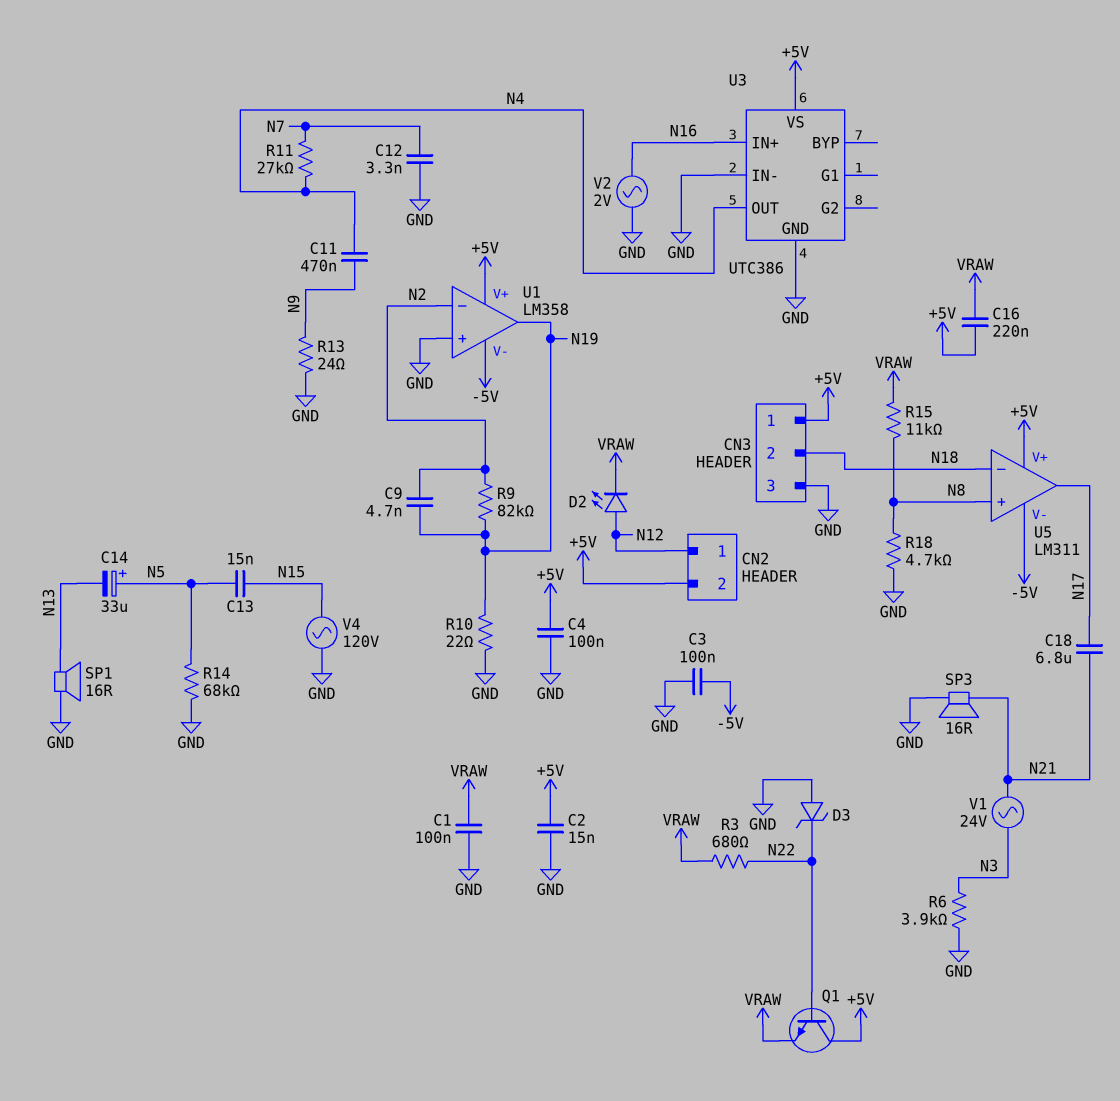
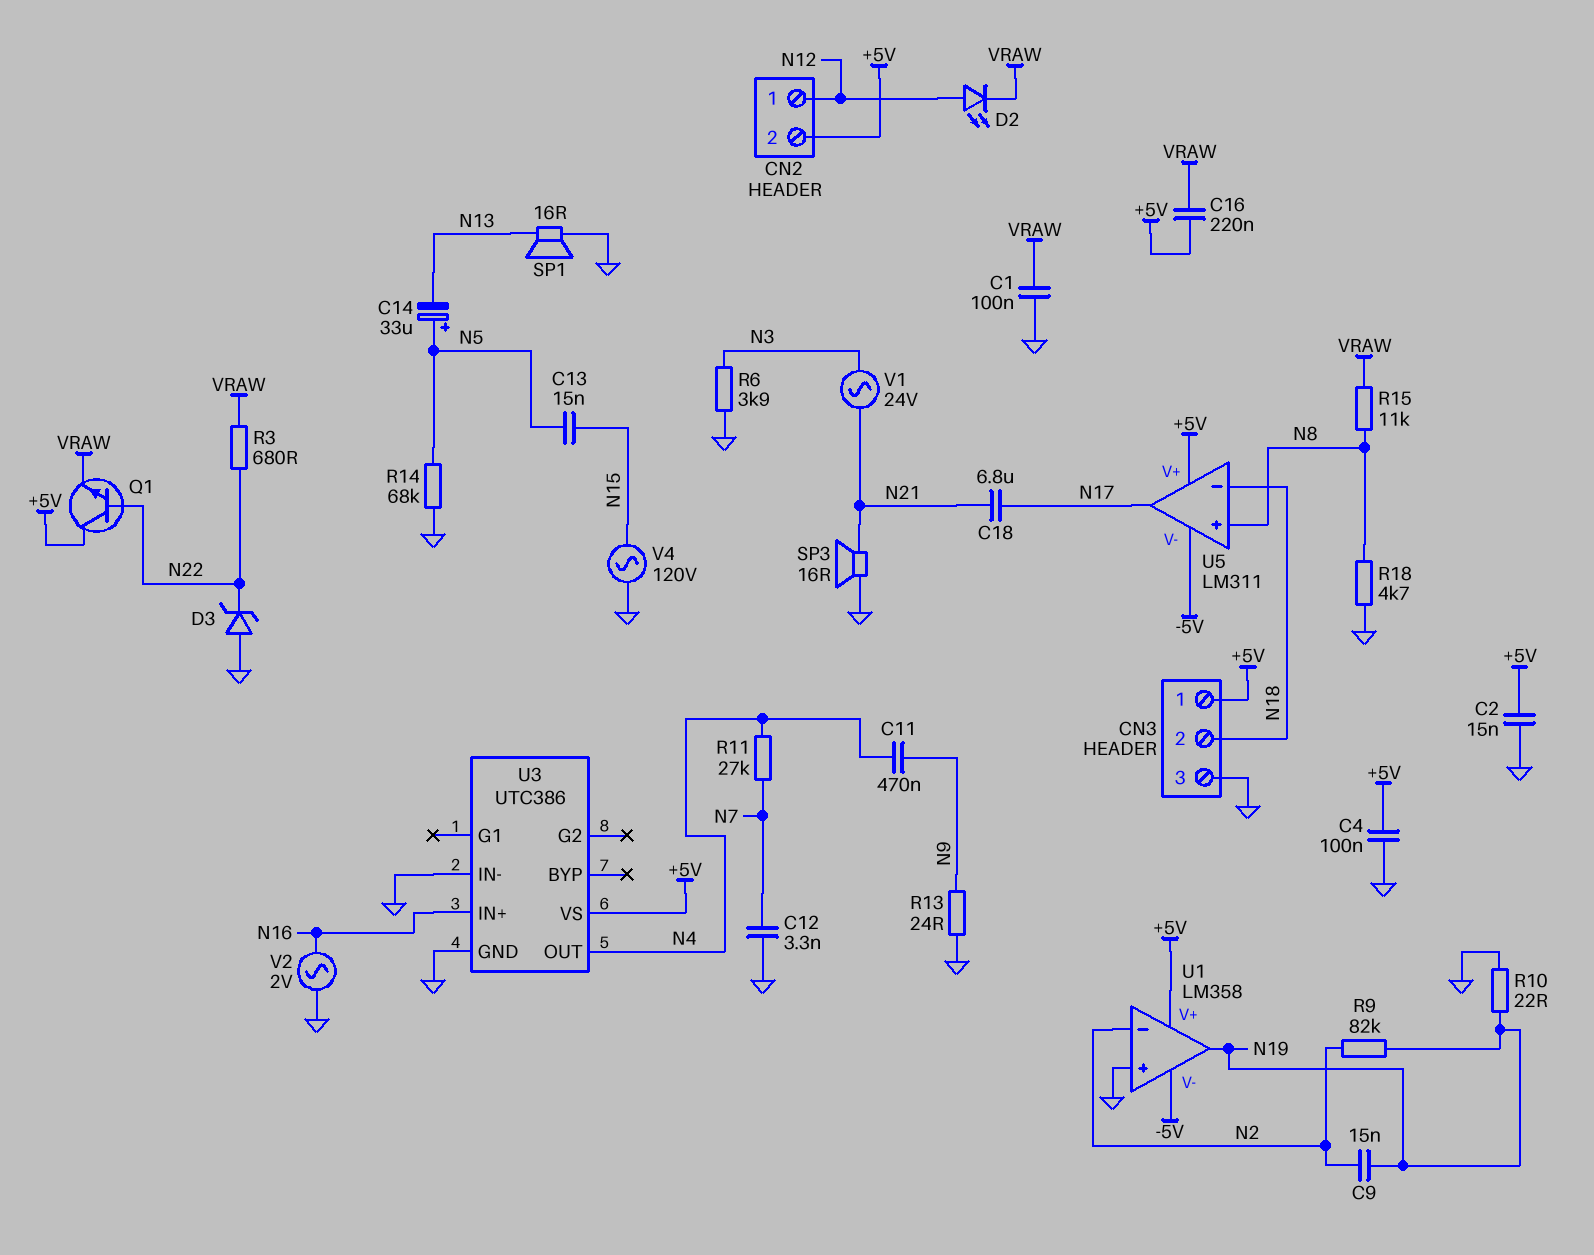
C3: 100nF (-5V, GND) -> none
C9: 4.7nF (N2, N19) -> 15nF (N2, N19)

